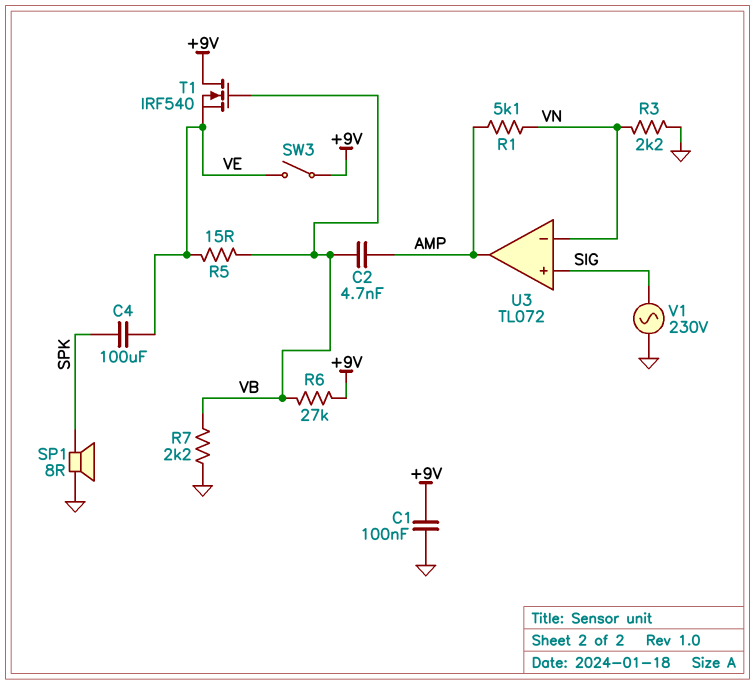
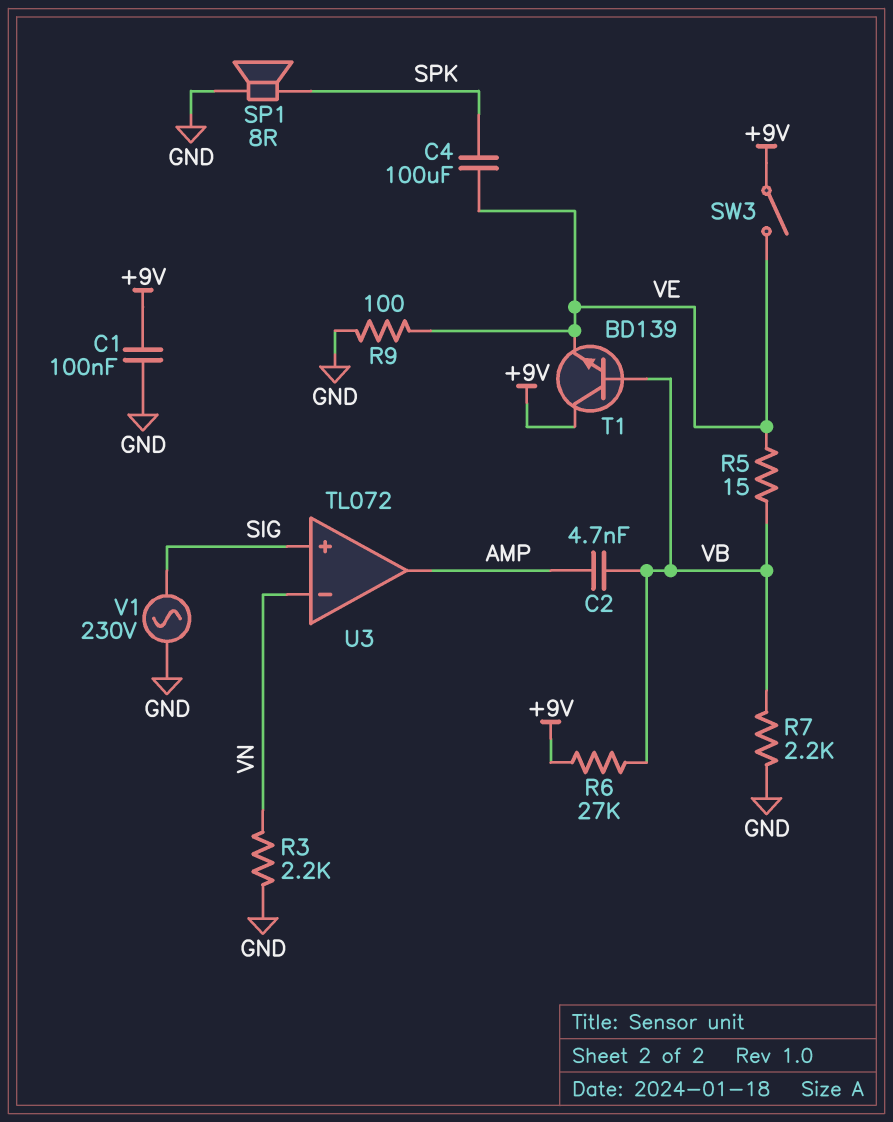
R1: 5.1k (AMP, VN) -> none
R9: none -> 100 (GND, VE)
T1: NMOS IRF540 (G VB, D +9V, S VE) -> NPN BD139 (B VB, C +9V, E VE)

